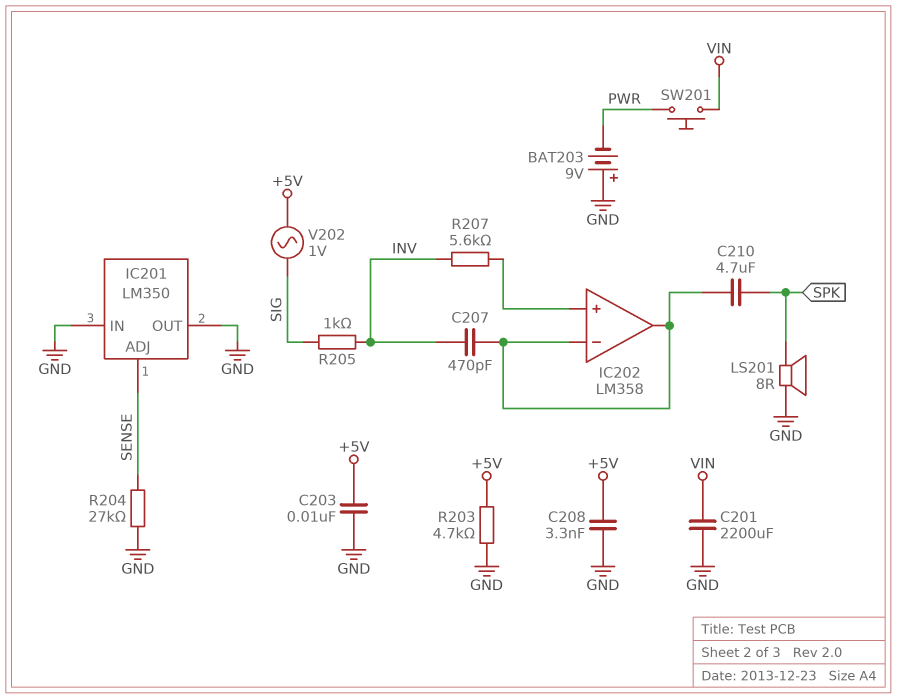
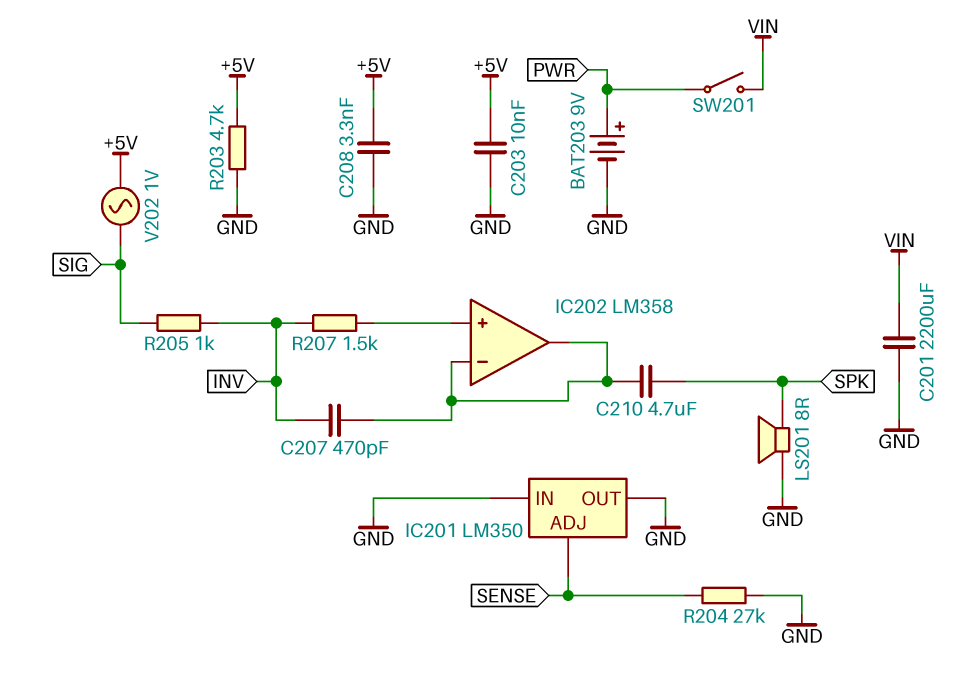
BAT203: 9V (plus GND, minus PWR) -> 9V (plus PWR, minus GND)
R207: 5.6k (IC202/in+, INV) -> 1.5k (IC202/in+, INV)
SW201: button (PWR, VIN) -> switch (PWR, VIN)

